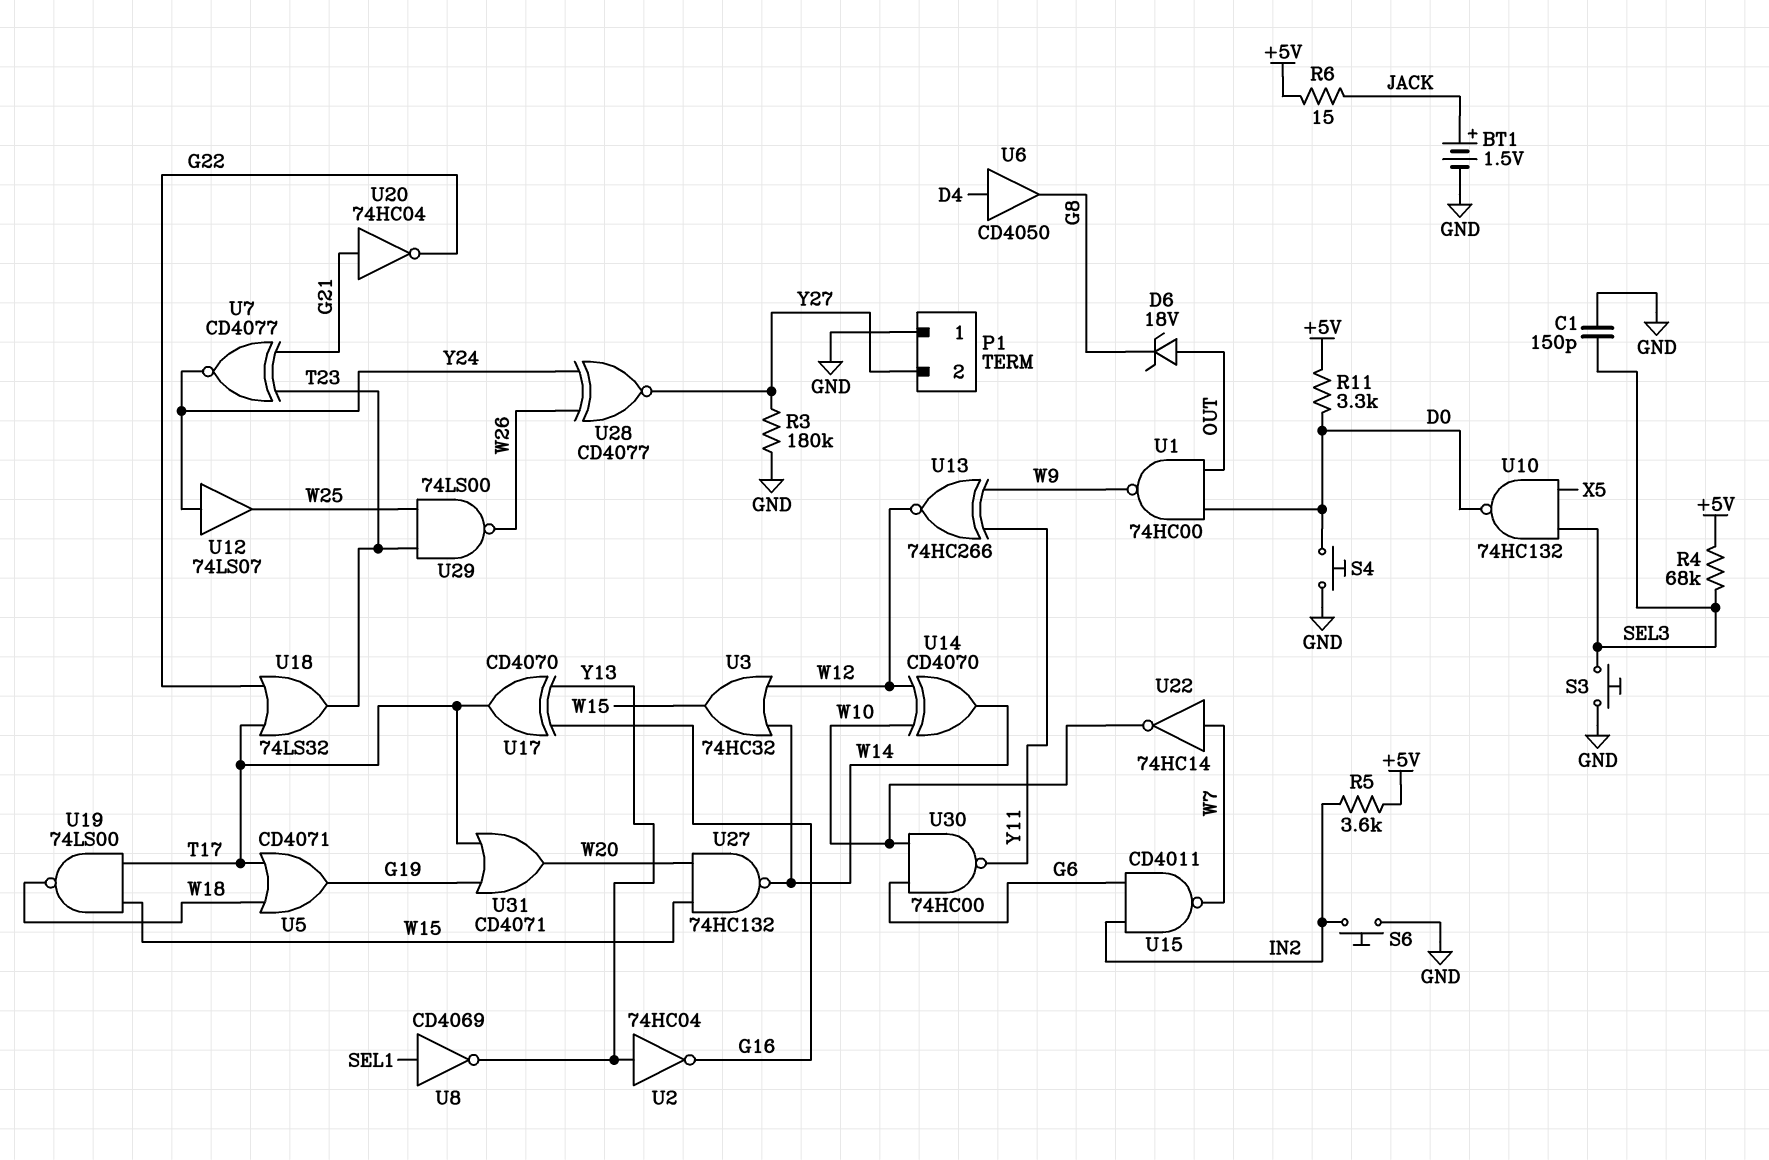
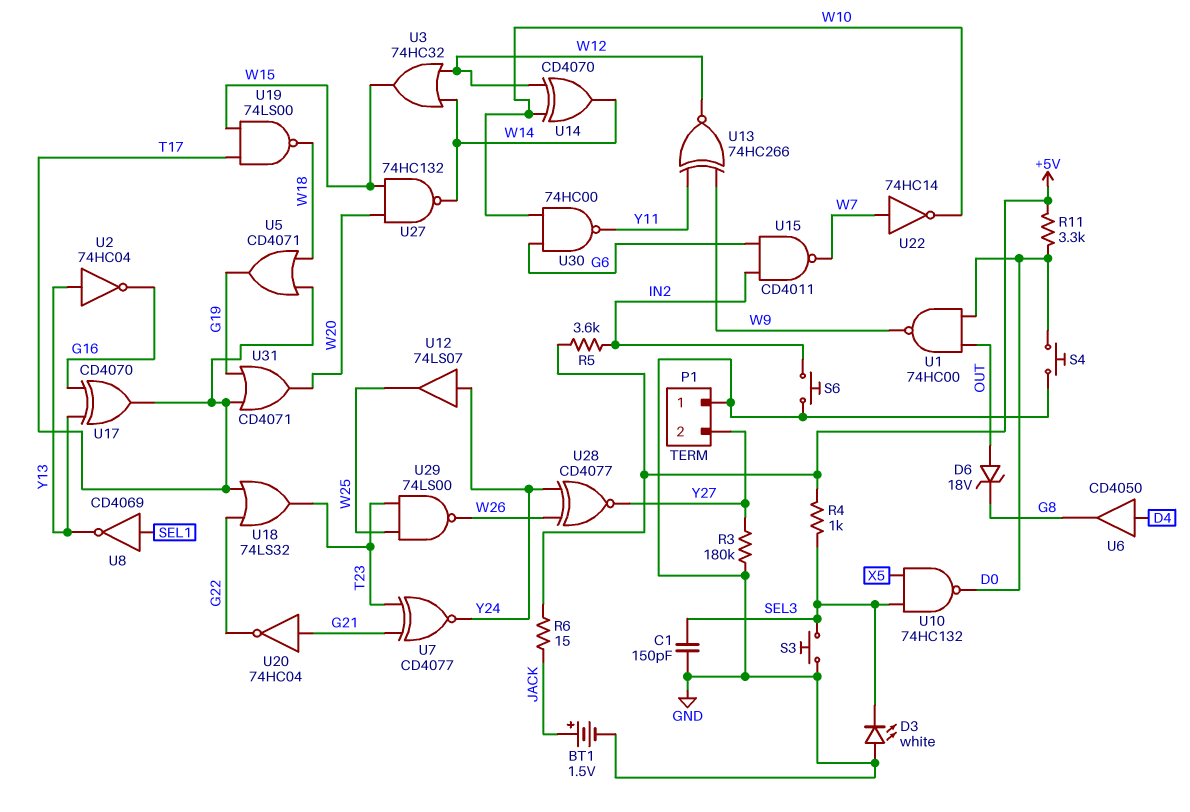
D3: none -> LED white (A GND, K SEL3)
R4: 68k (+5V, SEL3) -> 1k (+5V, SEL3)

